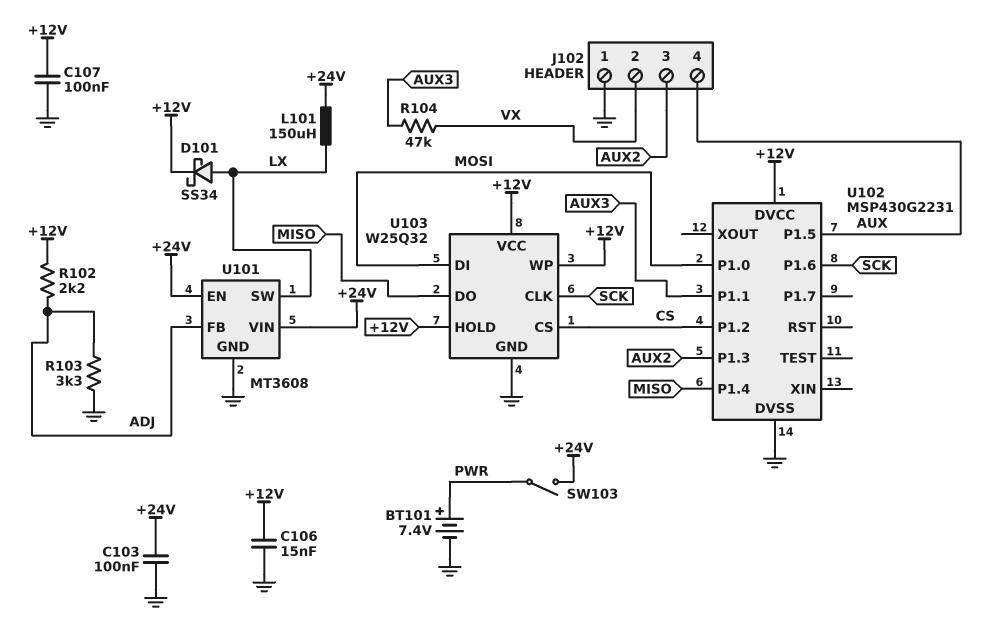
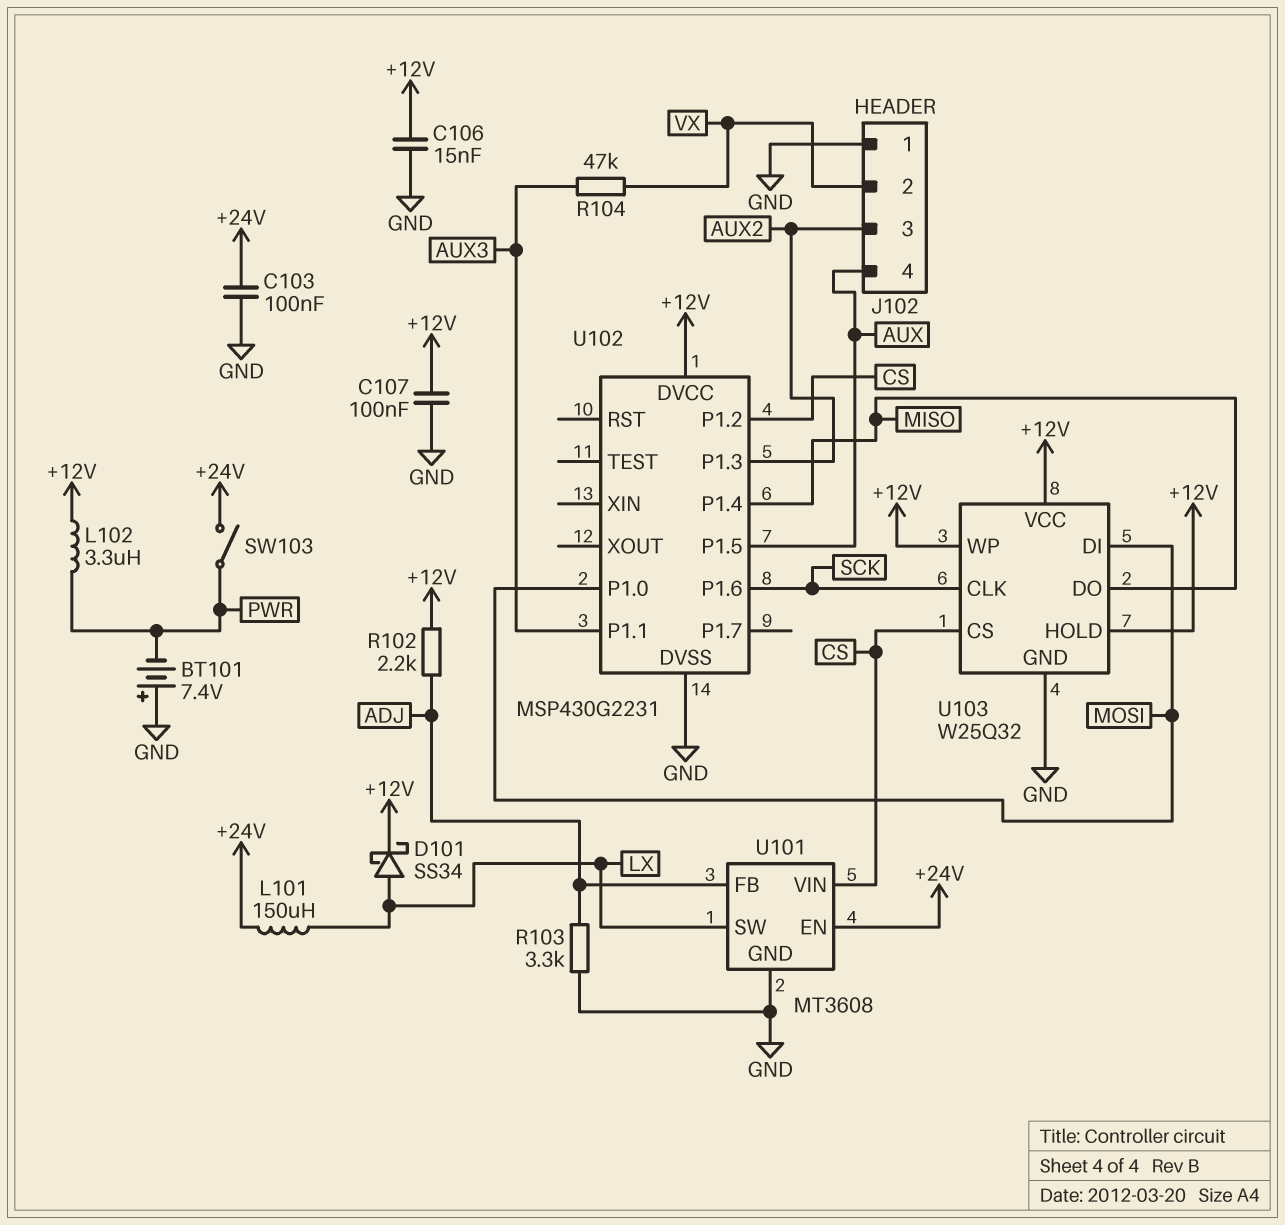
BT101: 7.4V (plus PWR, minus GND) -> 7.4V (plus GND, minus PWR)
L102: none -> 3.3uH (+12V, PWR)
U101 pin VIN: +24V -> CS

